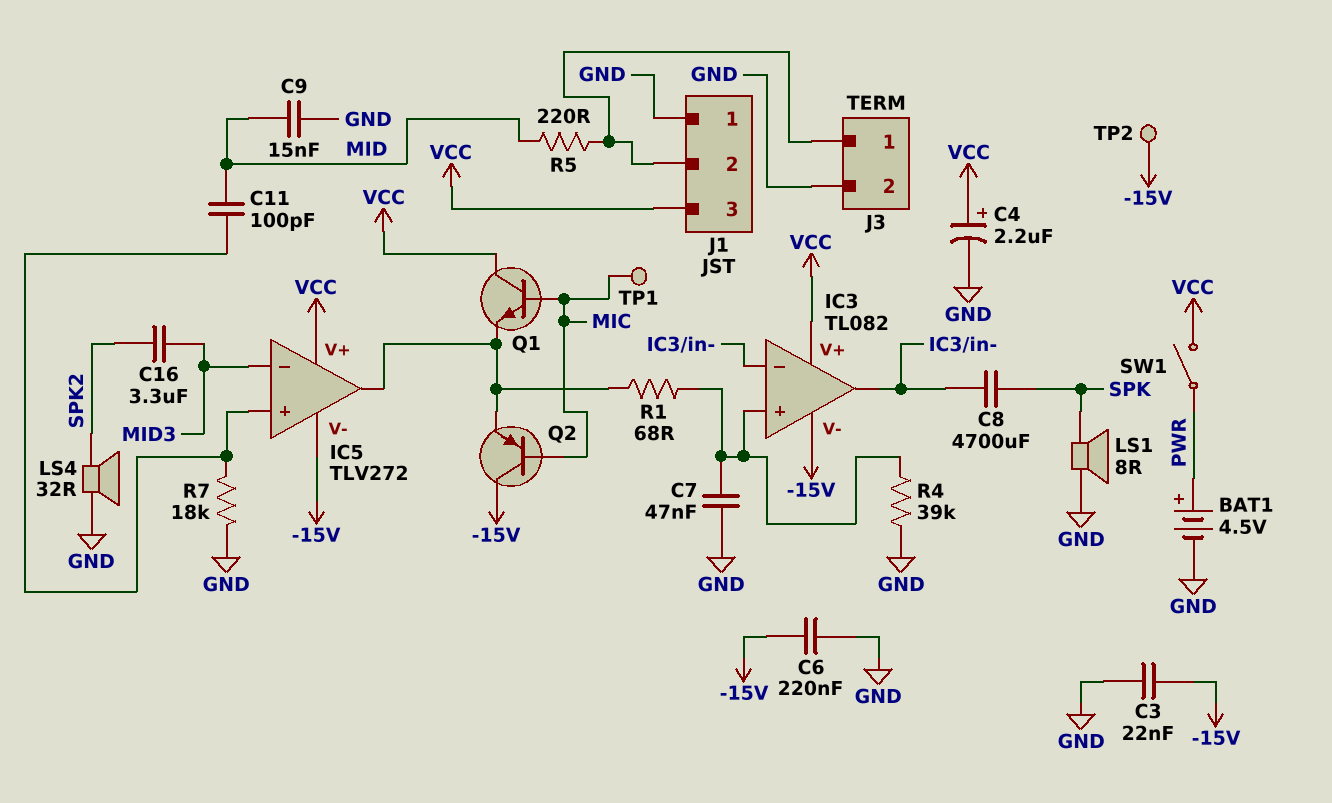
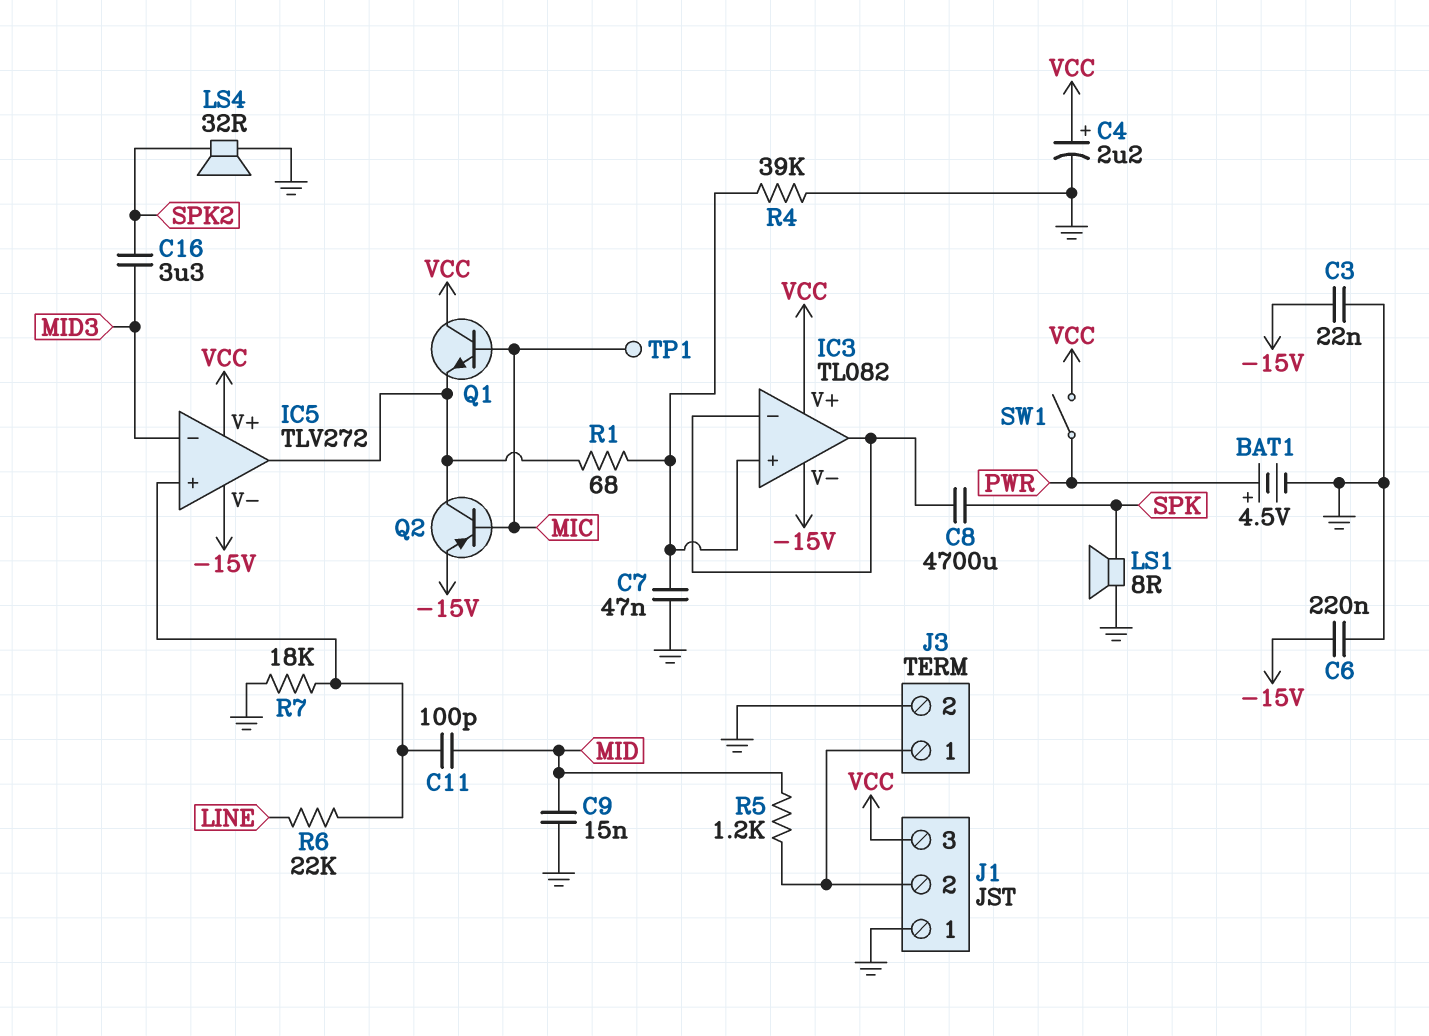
Q2: PNP (B MIC, C -15V, E IC5/out) -> PNP (B MIC, C IC5/out, E -15V)
R5: 220 (J1/2, MID) -> 1.2k (J1/2, MID)
R6: none -> 22k (IC5/in+, LINE)
TP2: test point (-15V) -> none

